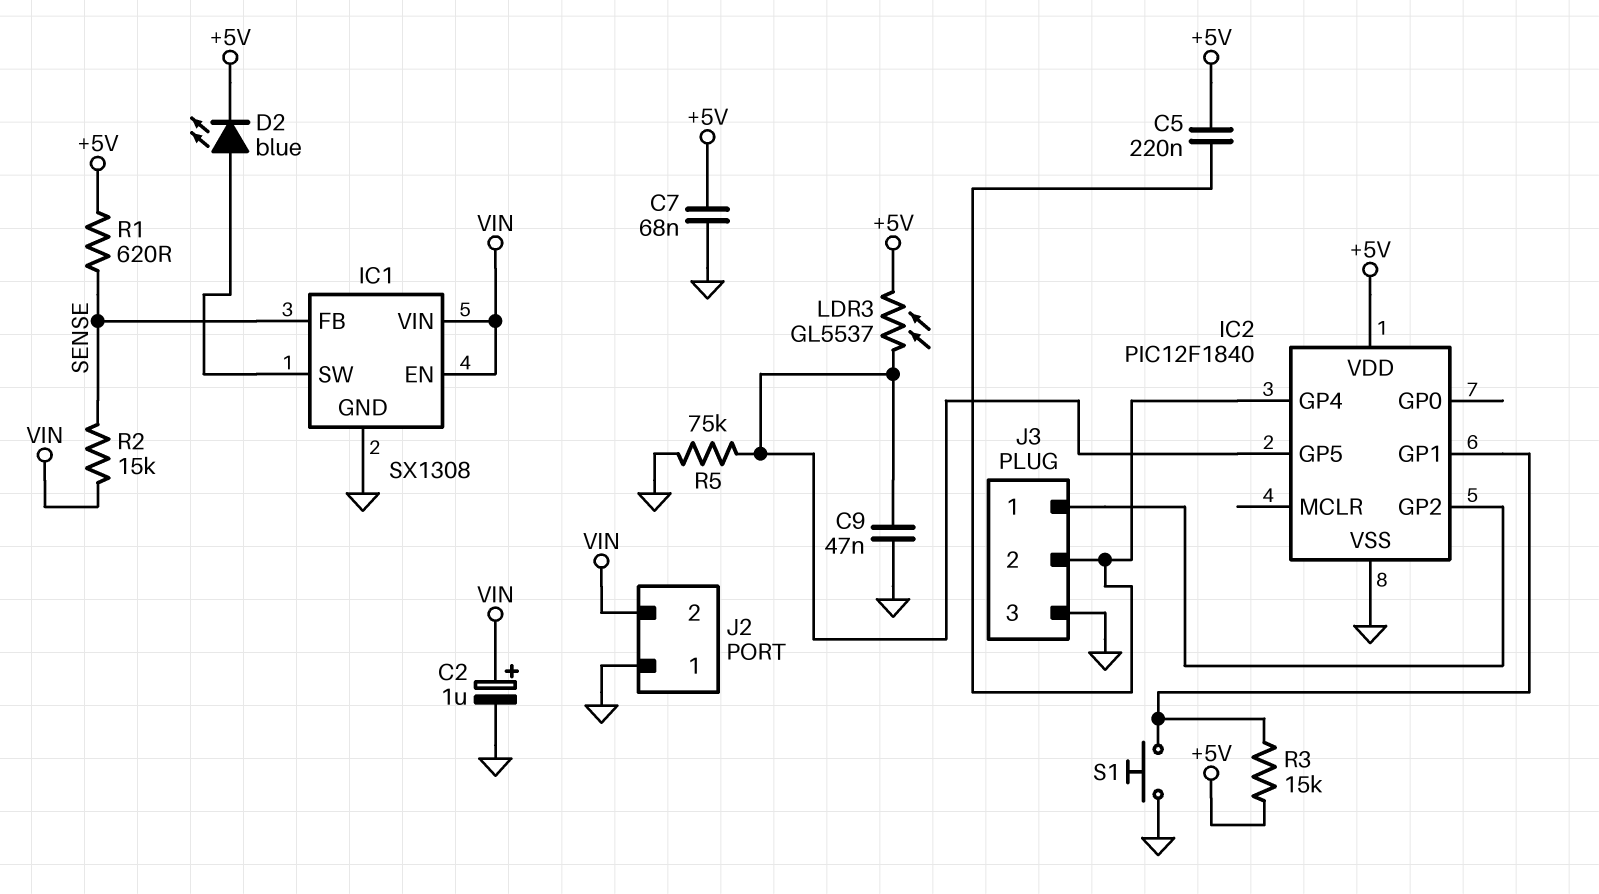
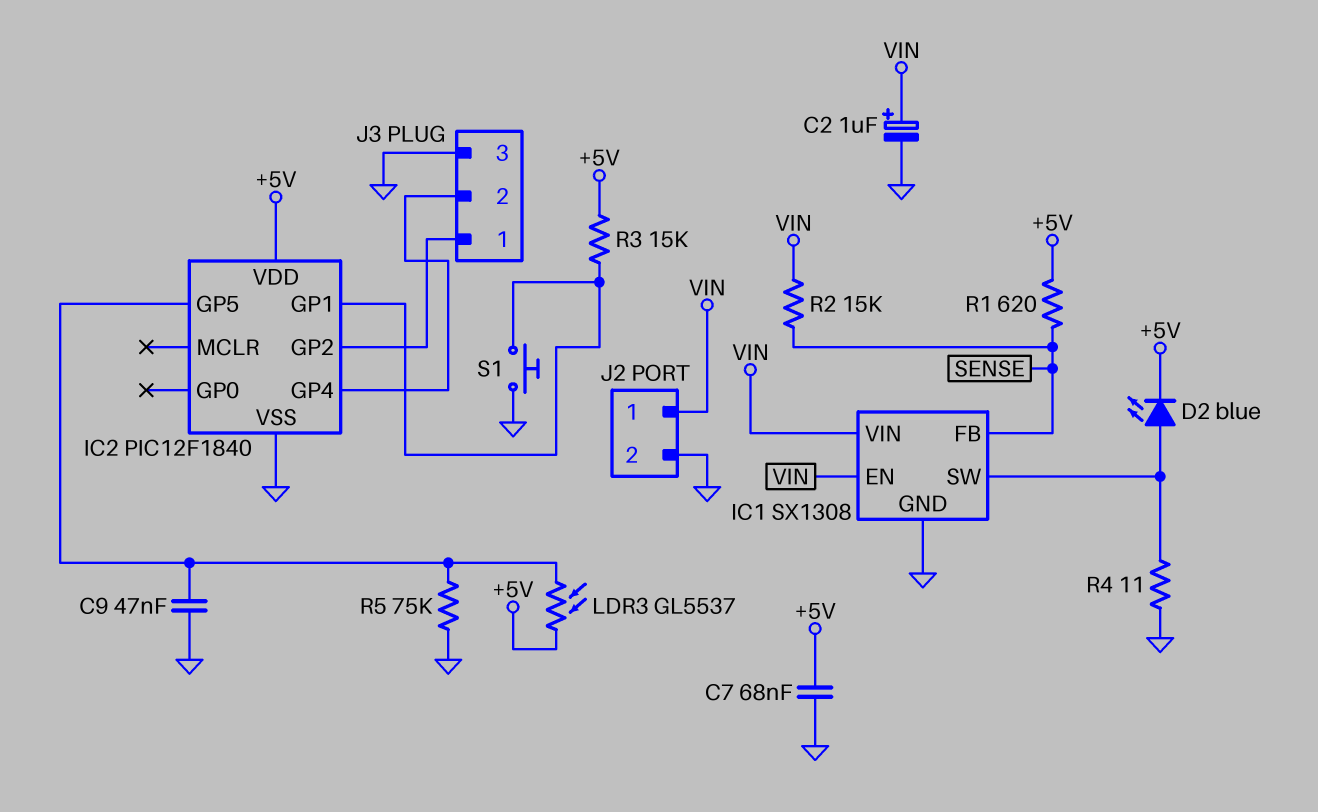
C5: 220nF (+5V, IC2/GP4) -> none
J2 pin 1: GND -> VIN
J2 pin 2: VIN -> GND
R4: none -> 11 (GND, IC1/SW)

